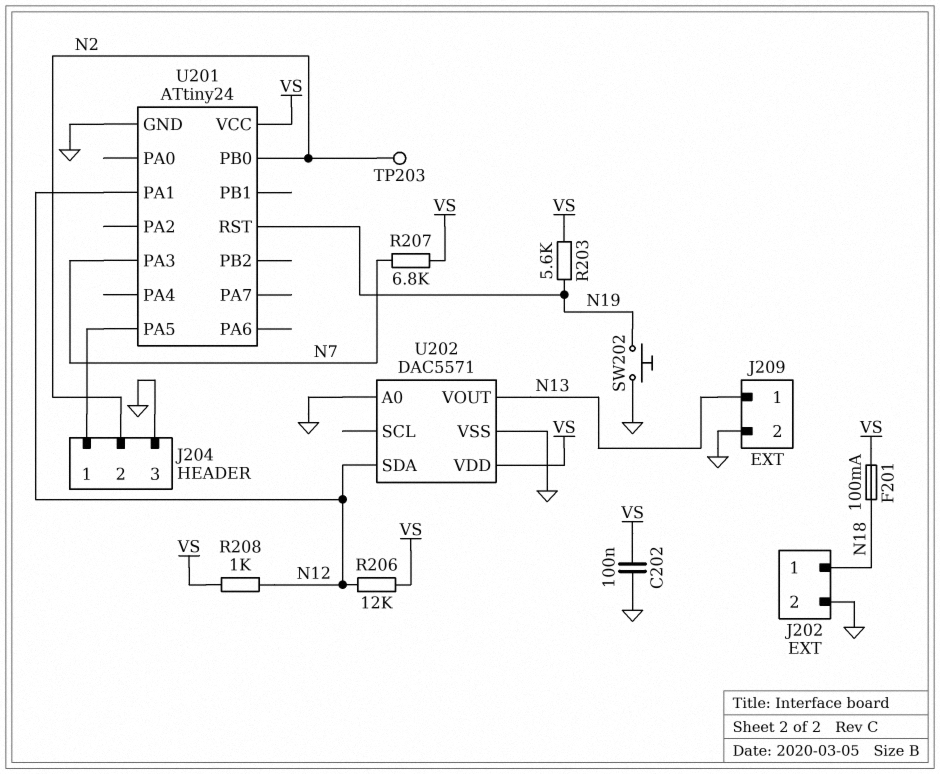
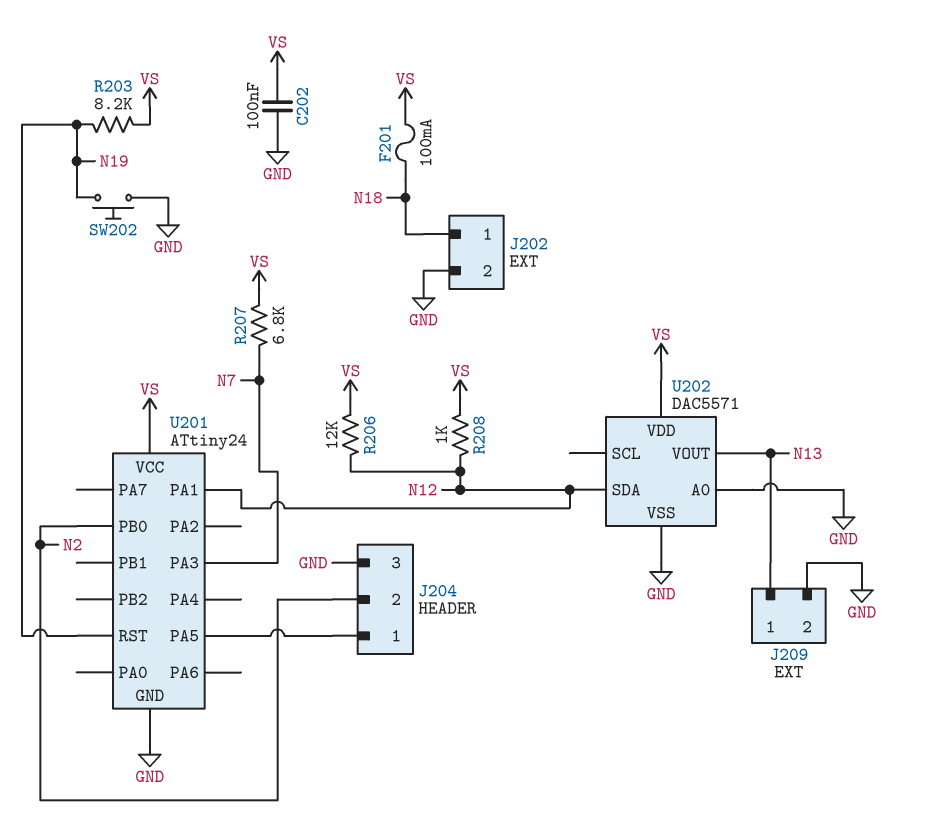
R203: 5.6k (N19, VS) -> 8.2k (N19, VS)
TP203: test point (N2) -> none

